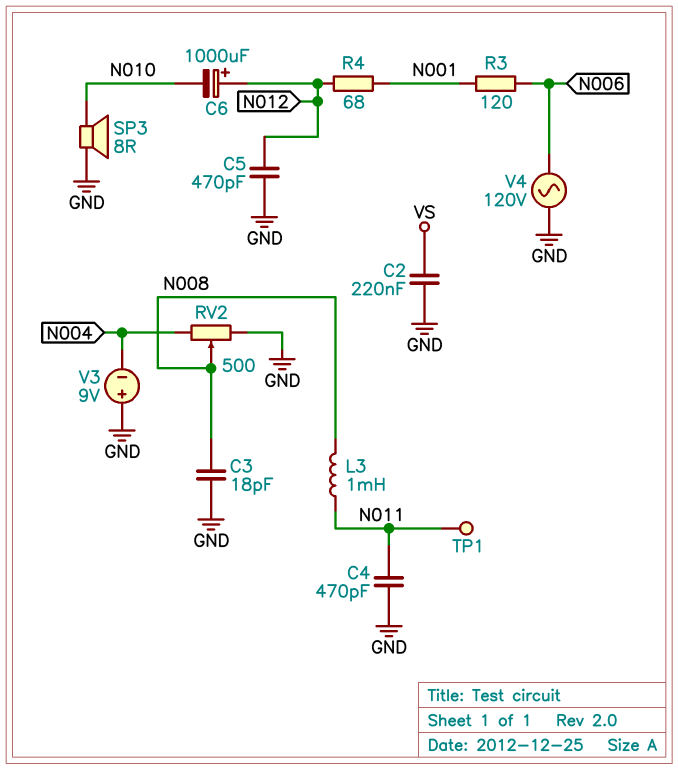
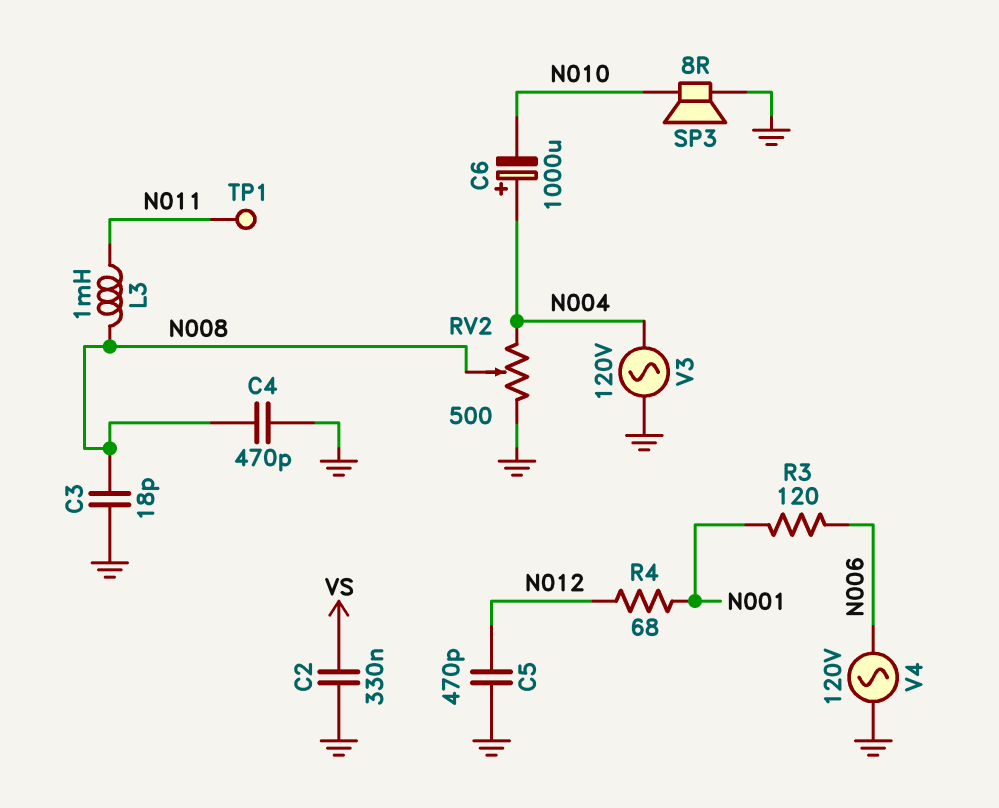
C2: 220nF (GND, VS) -> 330nF (GND, VS)
C4: 470pF (GND, N011) -> 470pF (GND, N008)
C6: 1000uF (plus N012, minus N010) -> 1000uF (plus N004, minus N010)
V3: 9V (plus GND, minus N004) -> AC 120V (GND, N004)

